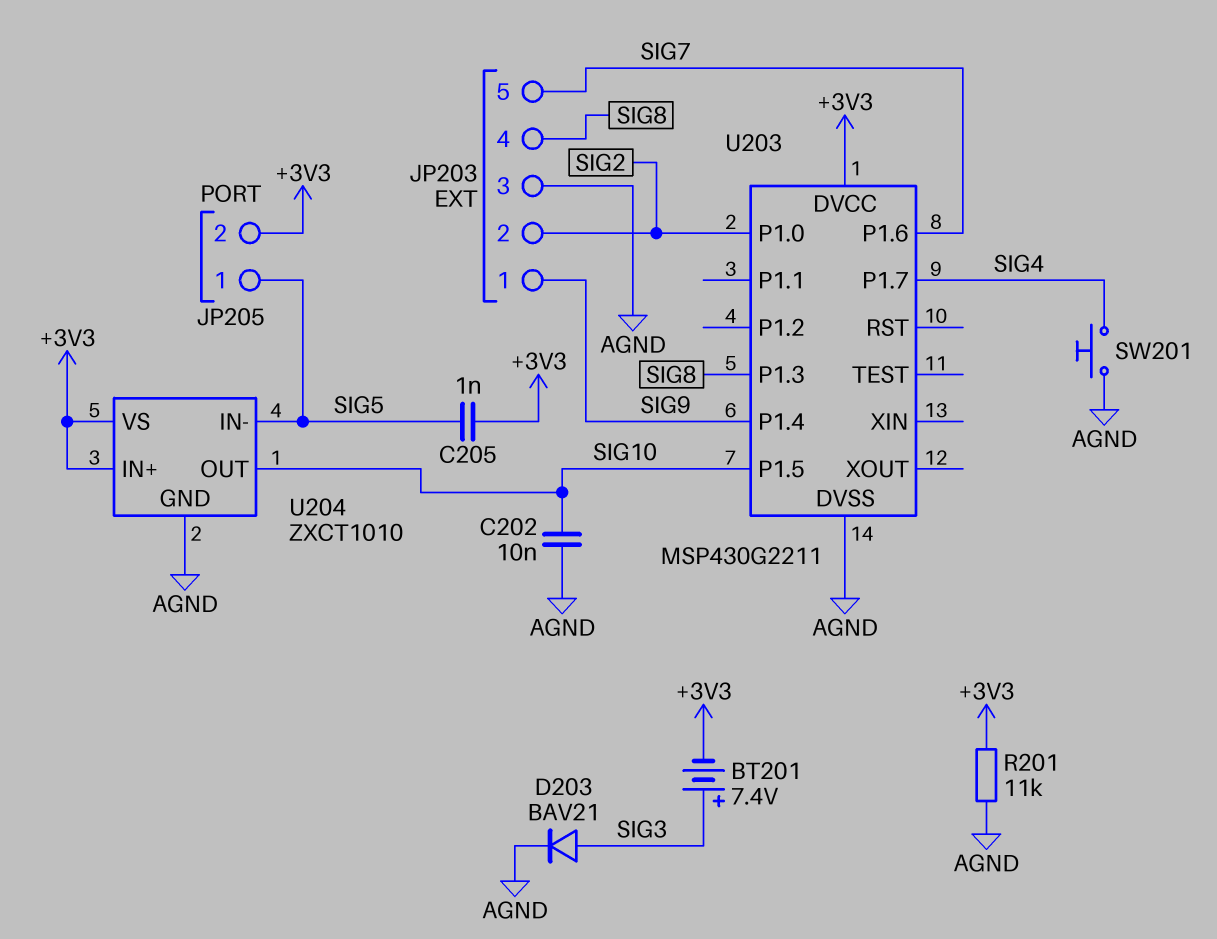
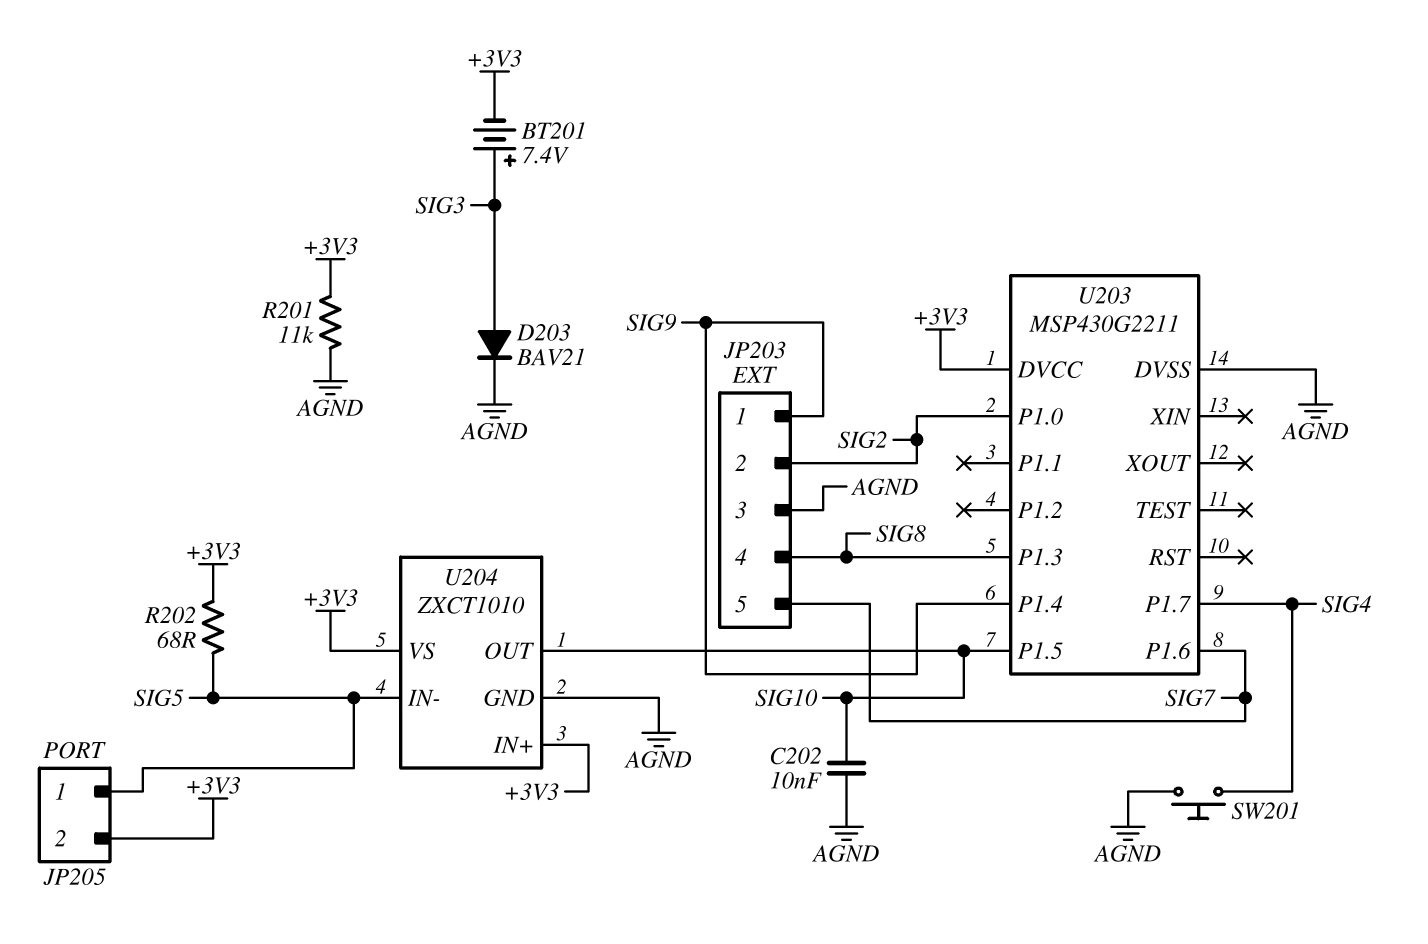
C205: 1nF (+3V3, SIG5) -> none
R202: none -> 68 (+3V3, SIG5)

